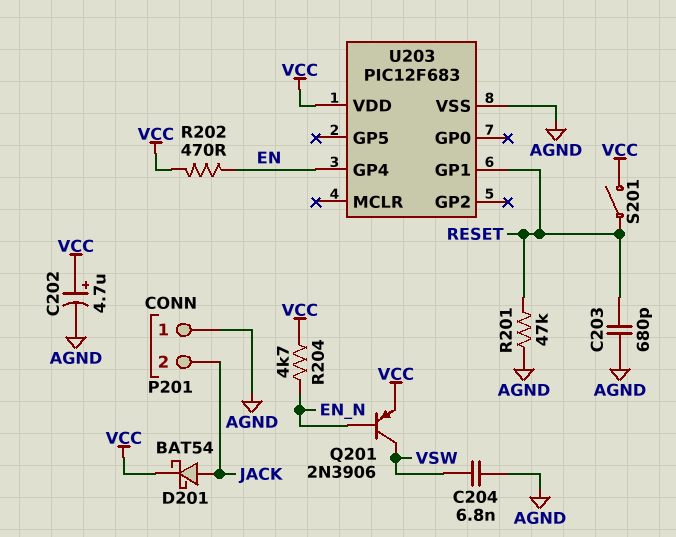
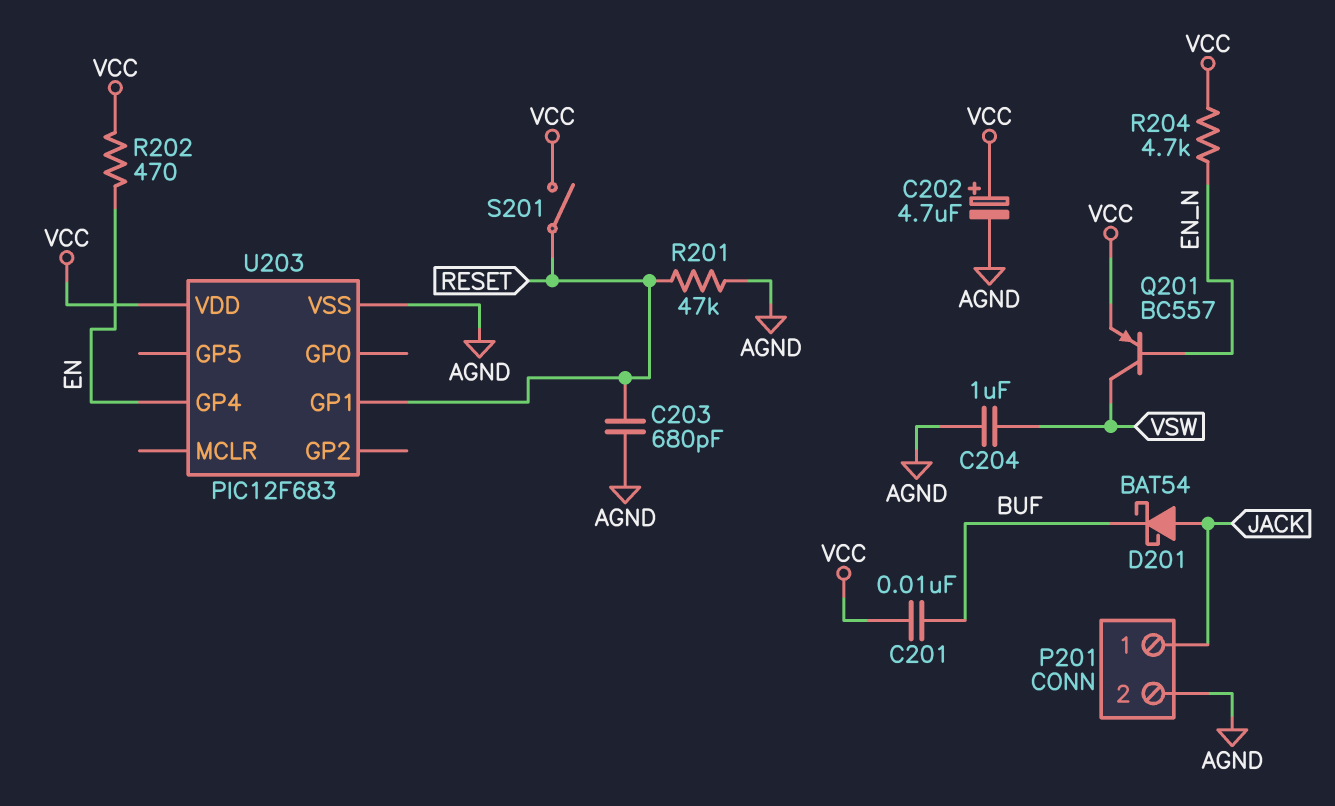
C201: none -> 10nF (BUF, VCC)
C204: 6.8nF (AGND, VSW) -> 1uF (AGND, VSW)
D201: schottky BAT54 (A JACK, K VCC) -> schottky BAT54 (A JACK, K BUF)
P201 pin 1: AGND -> JACK
P201 pin 2: JACK -> AGND
Q201: PNP 2N3906 (B EN_N, C VSW, E VCC) -> PNP BC557 (B EN_N, C VSW, E VCC)

